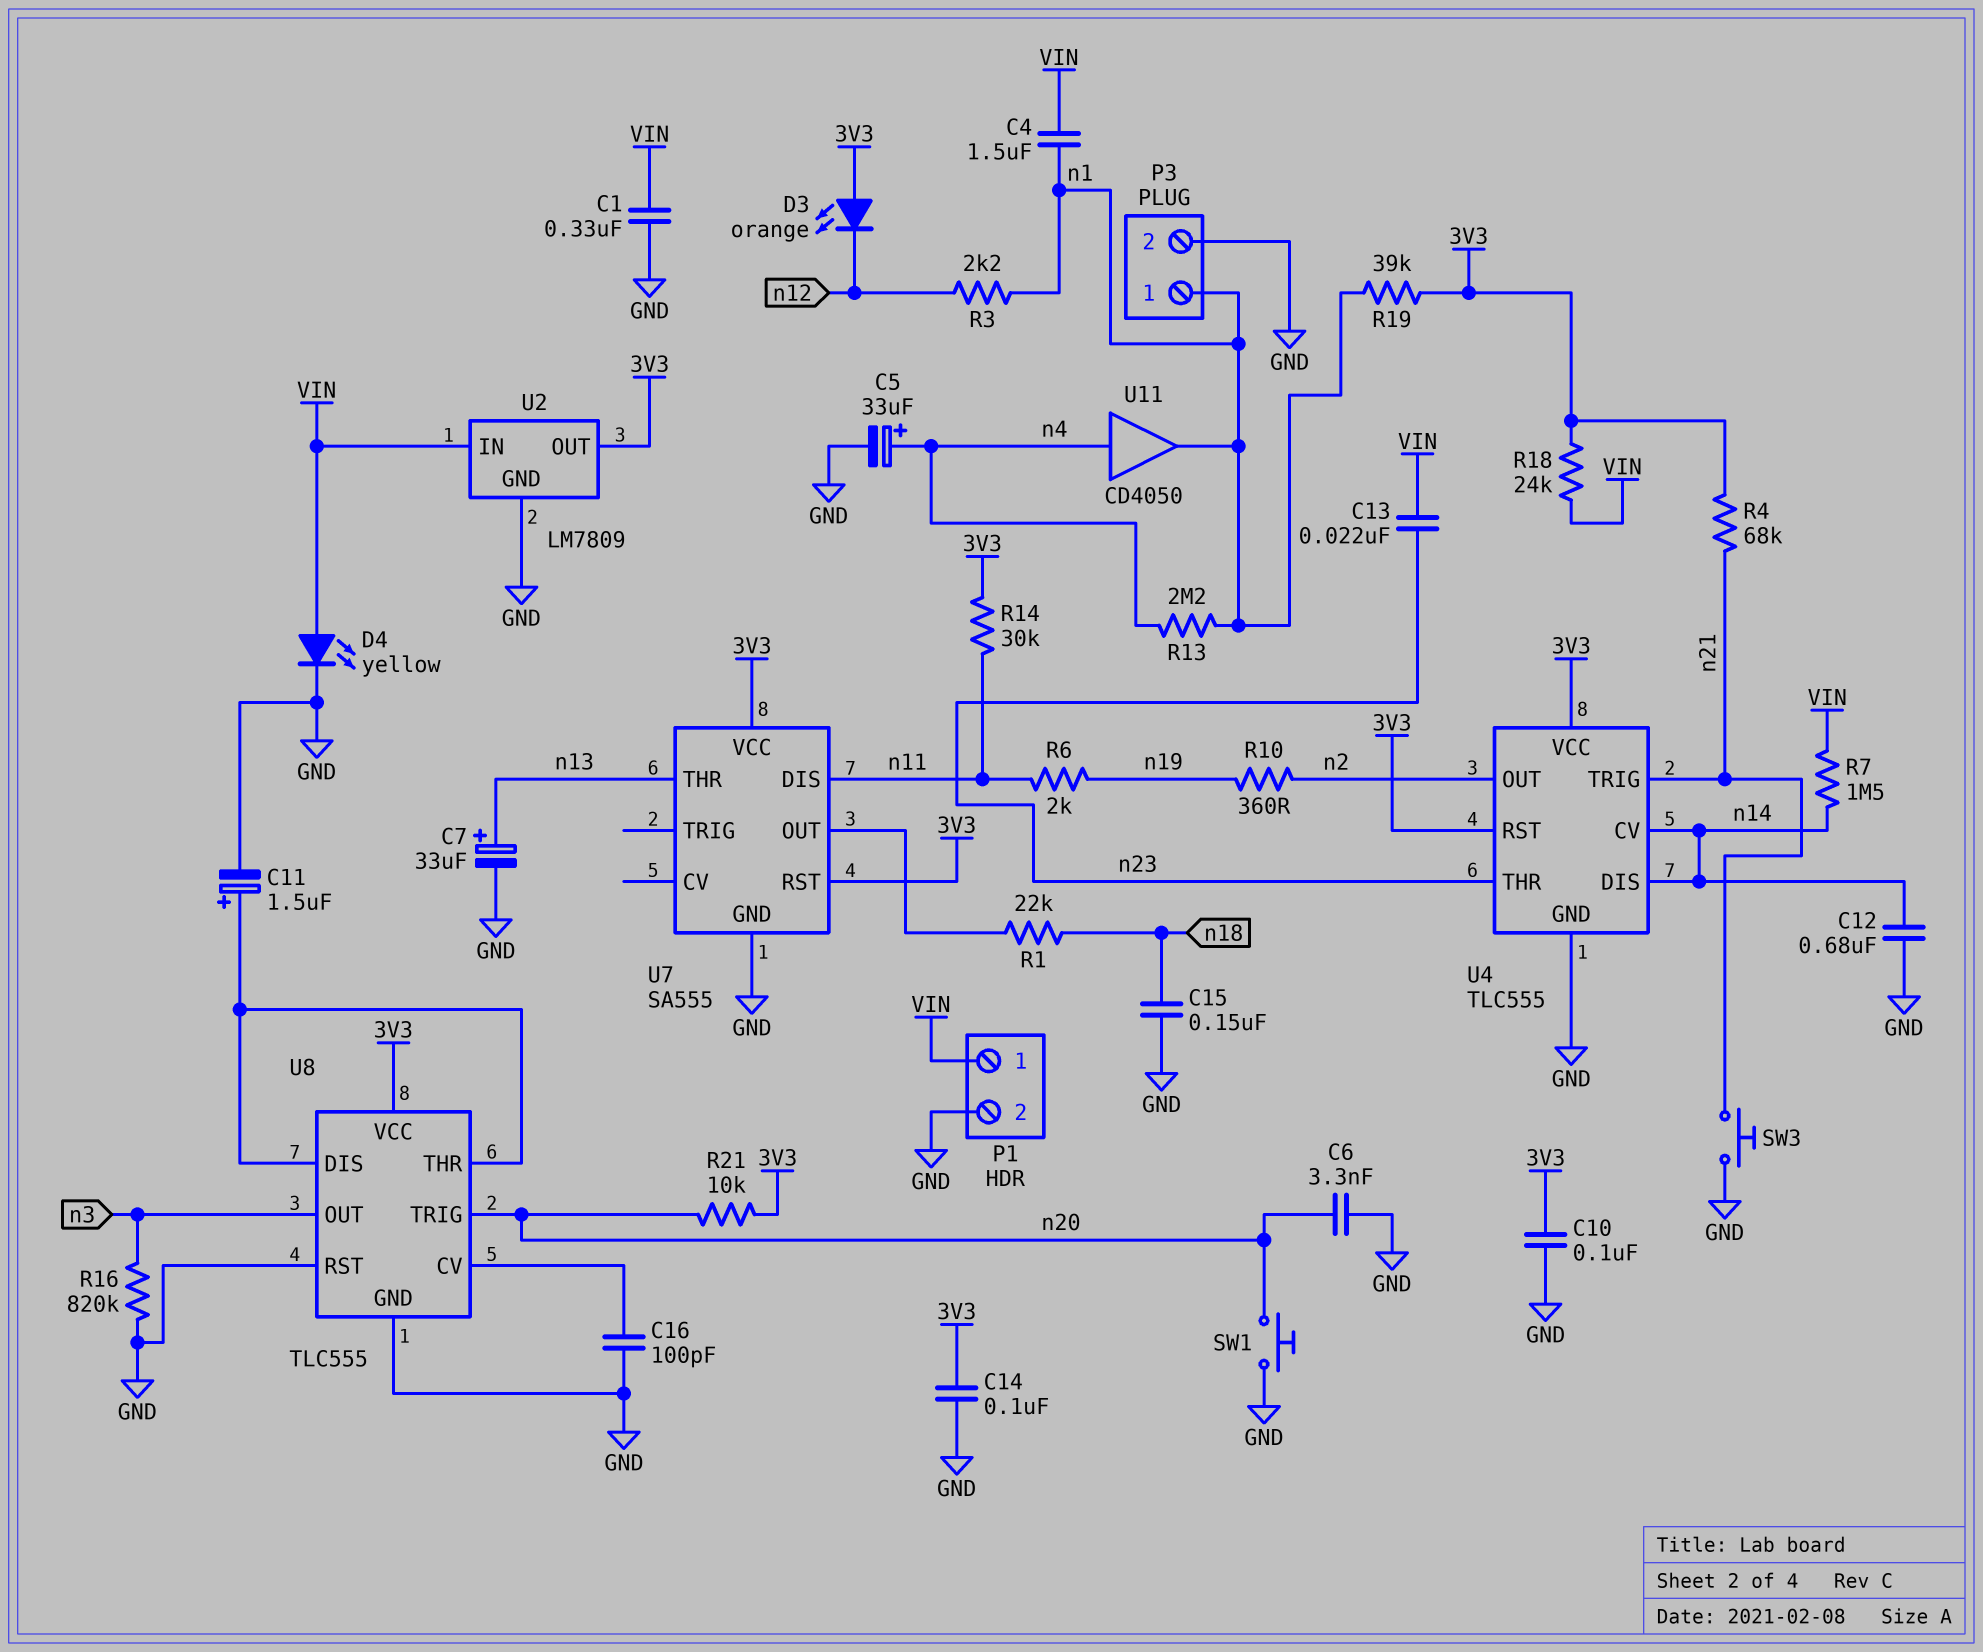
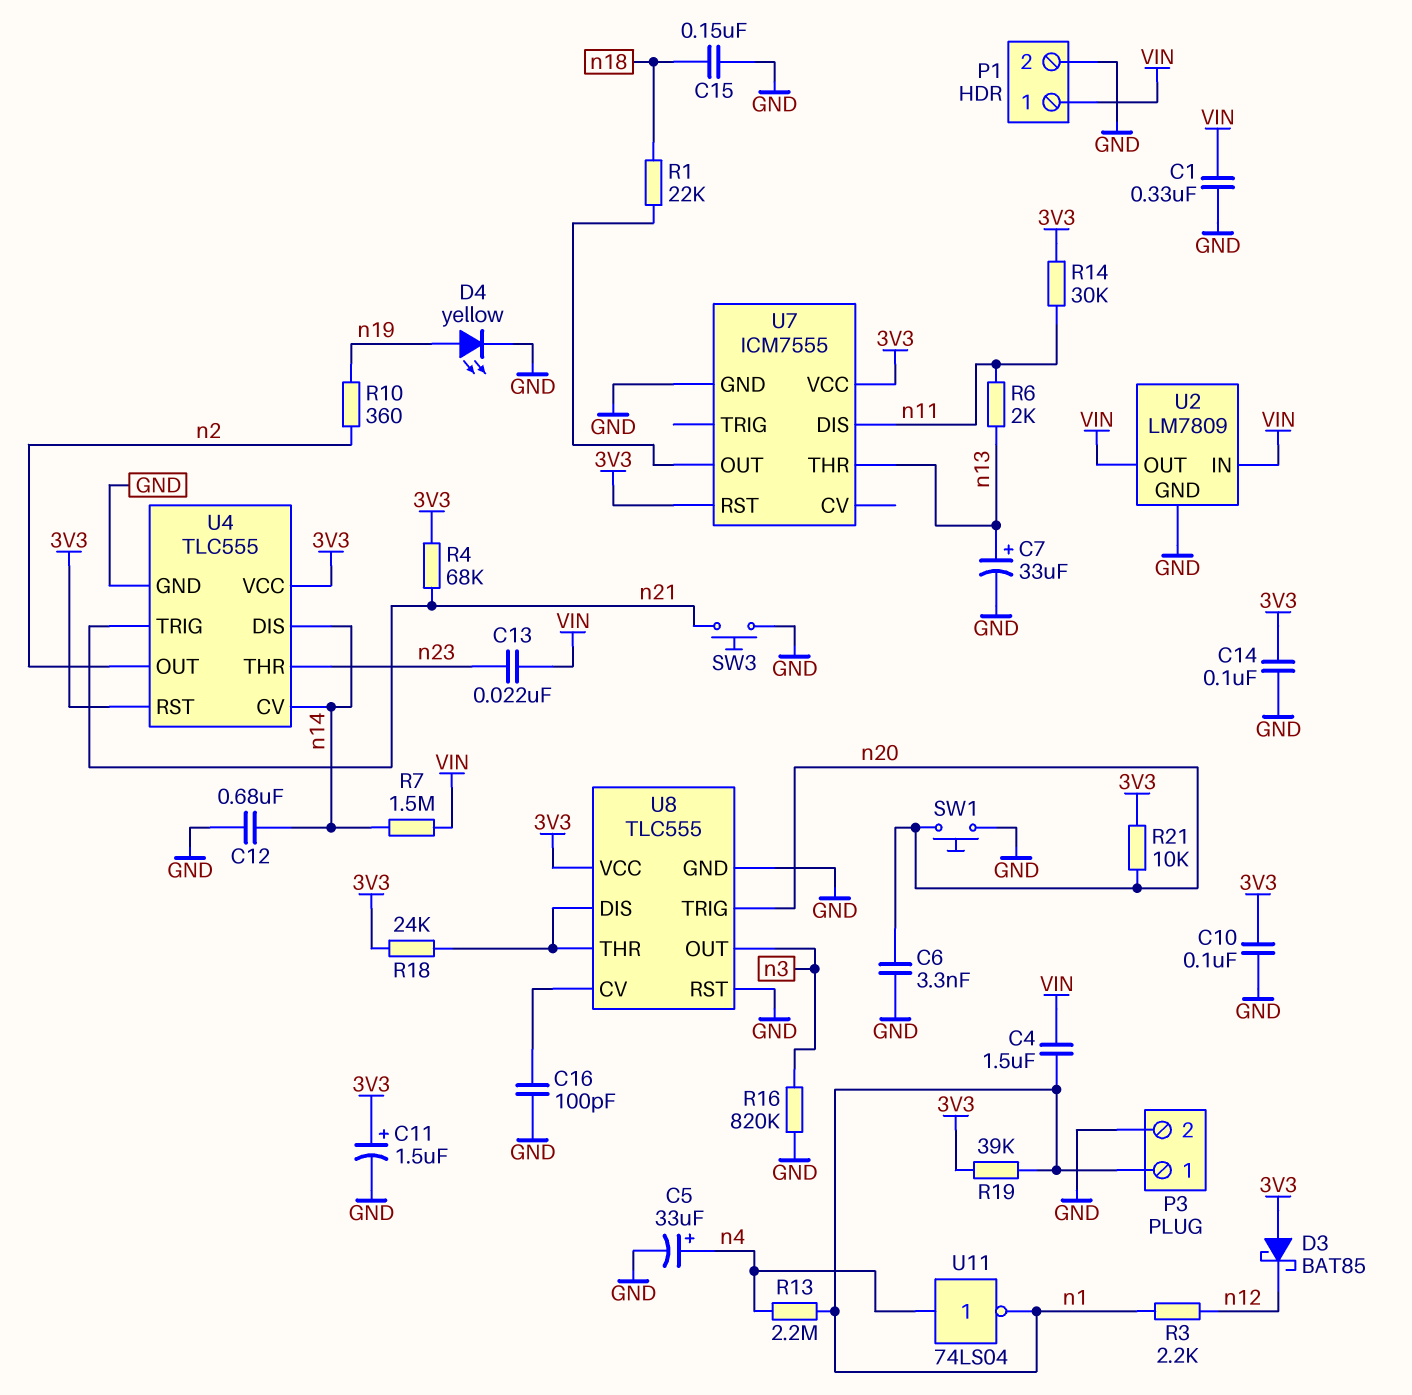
C11: 1.5uF (plus U8/DIS, minus GND) -> 1.5uF (plus 3V3, minus GND)
D3: LED orange (A 3V3, K n12) -> schottky BAT85 (A 3V3, K n12)
D4: LED yellow (A VIN, K GND) -> LED yellow (A n19, K GND)
R6: 2k (n11, n19) -> 2k (n11, n13)
R18: 24k (3V3, VIN) -> 24k (3V3, U8/DIS)
U2 pin OUT: 3V3 -> VIN
U7: SA555 -> ICM7555
U11: buffer CD4050 (in n4, out n1) -> NOT 74LS04 (in n4, out n1)

